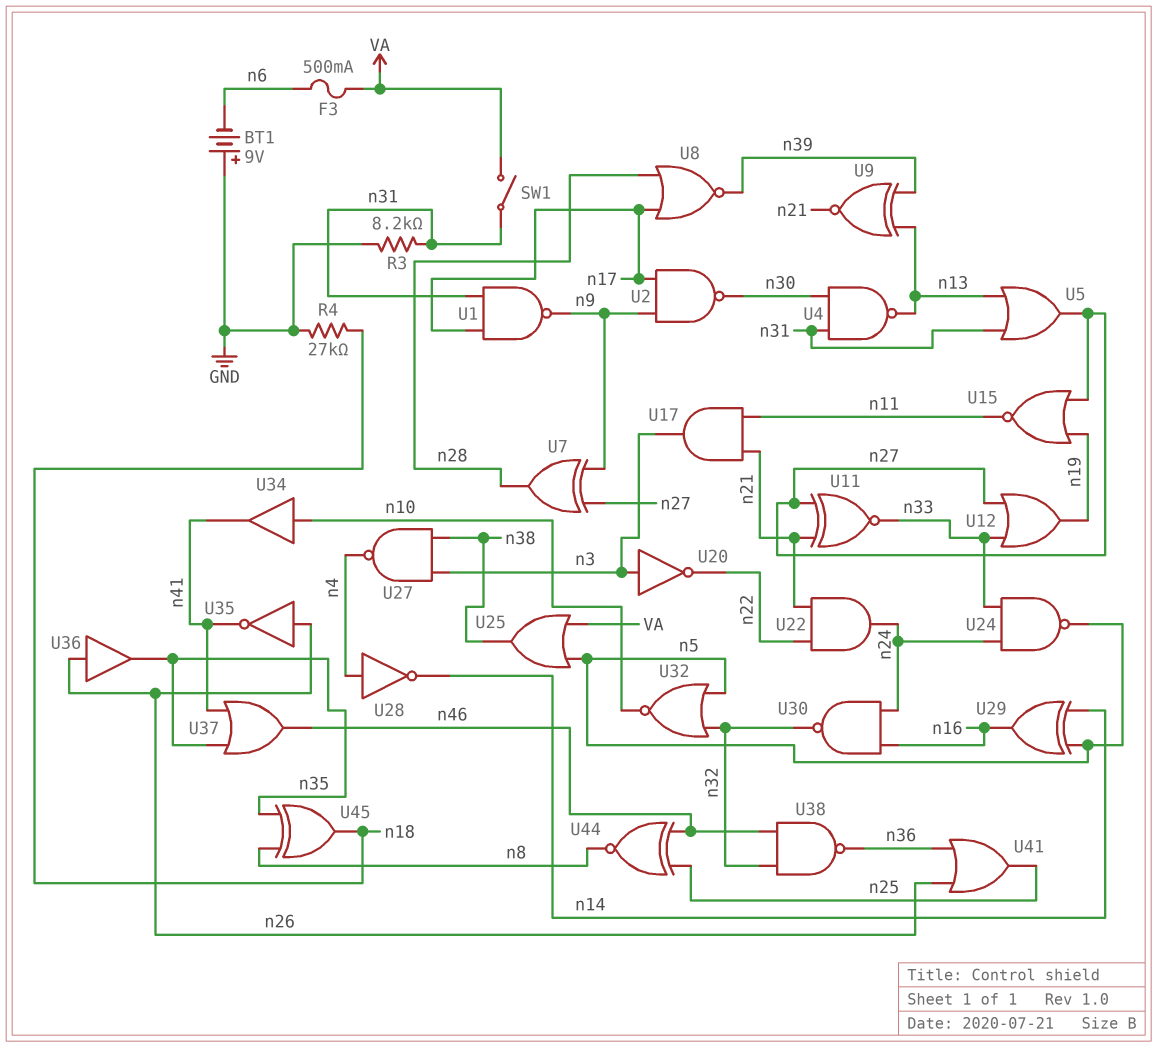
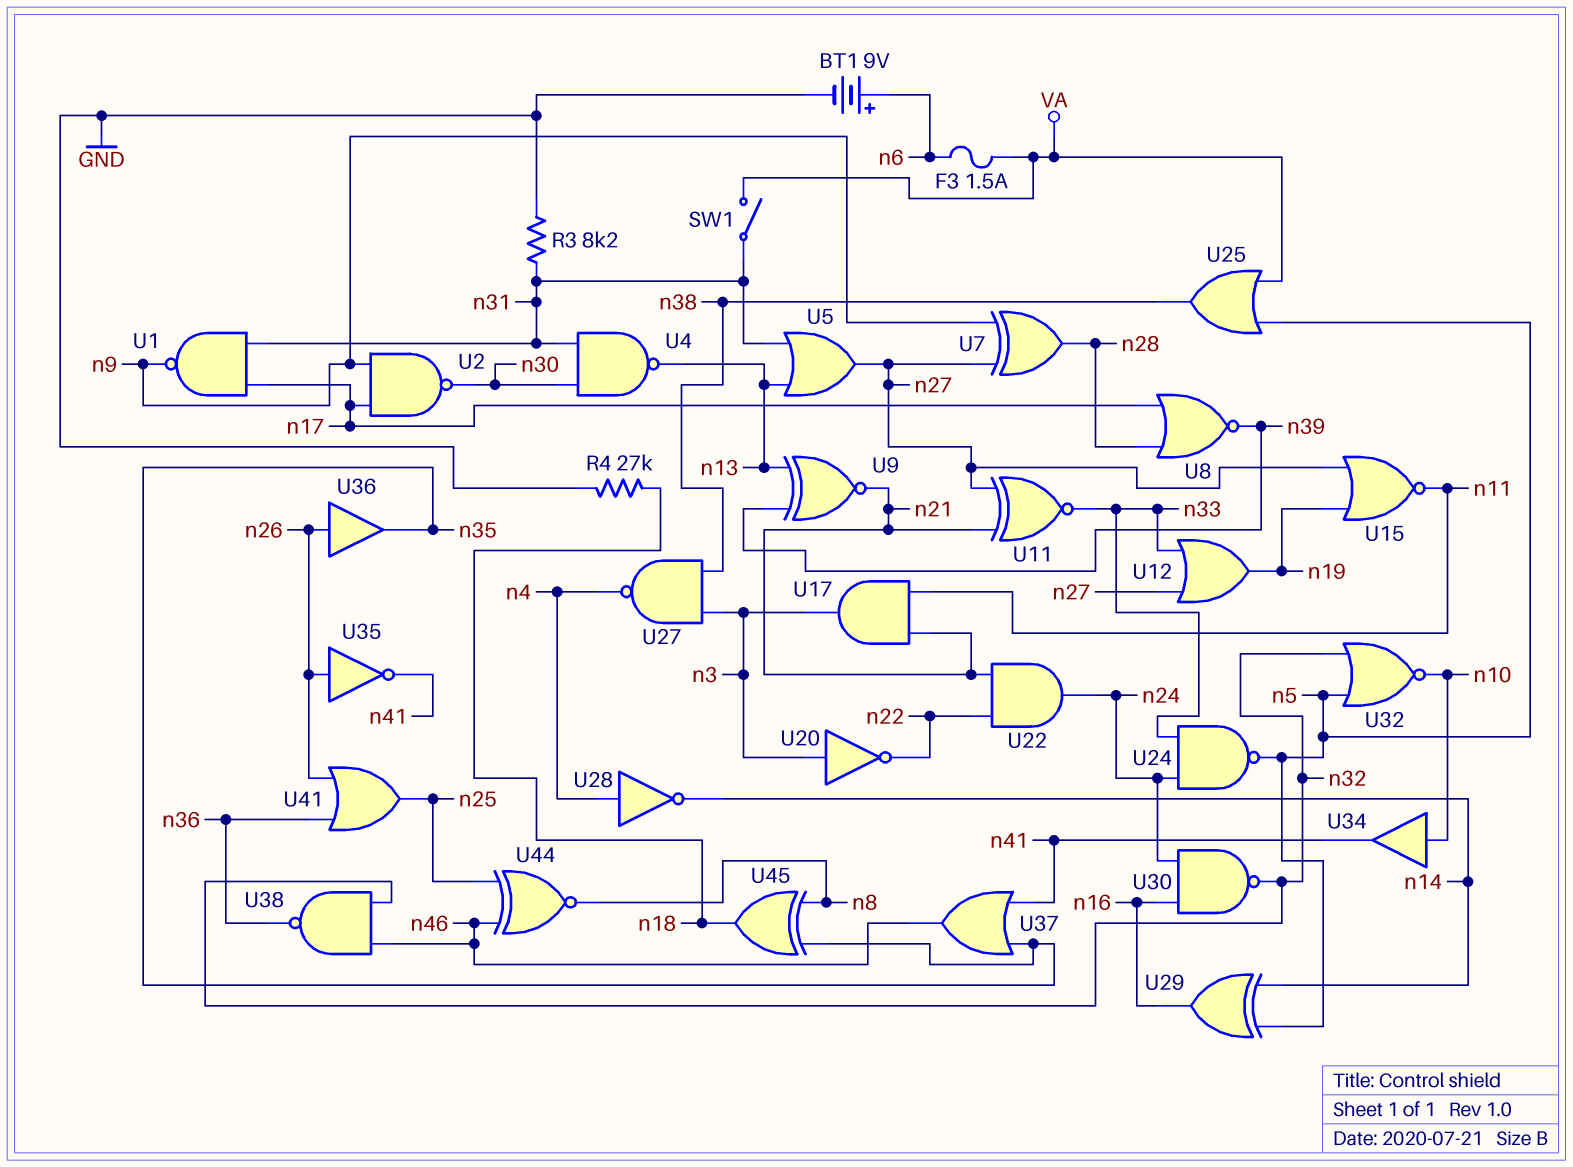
BT1: 9V (plus GND, minus n6) -> 9V (plus n6, minus GND)
F3: 500mA (VA, n6) -> 1.5A (VA, n6)

